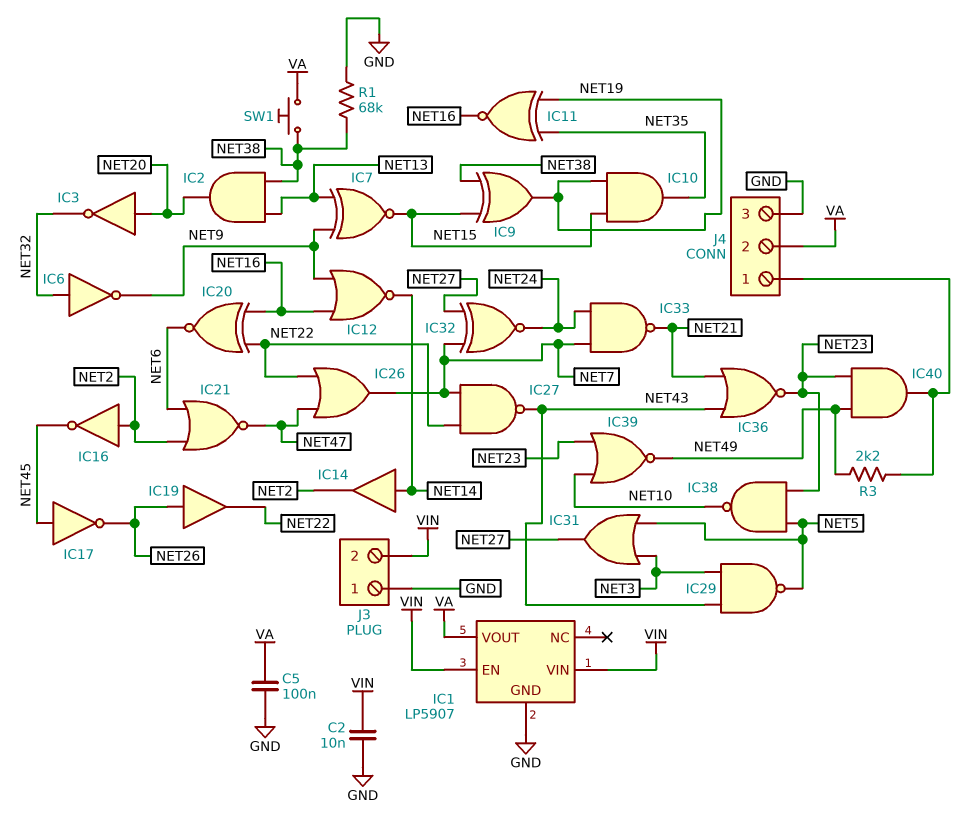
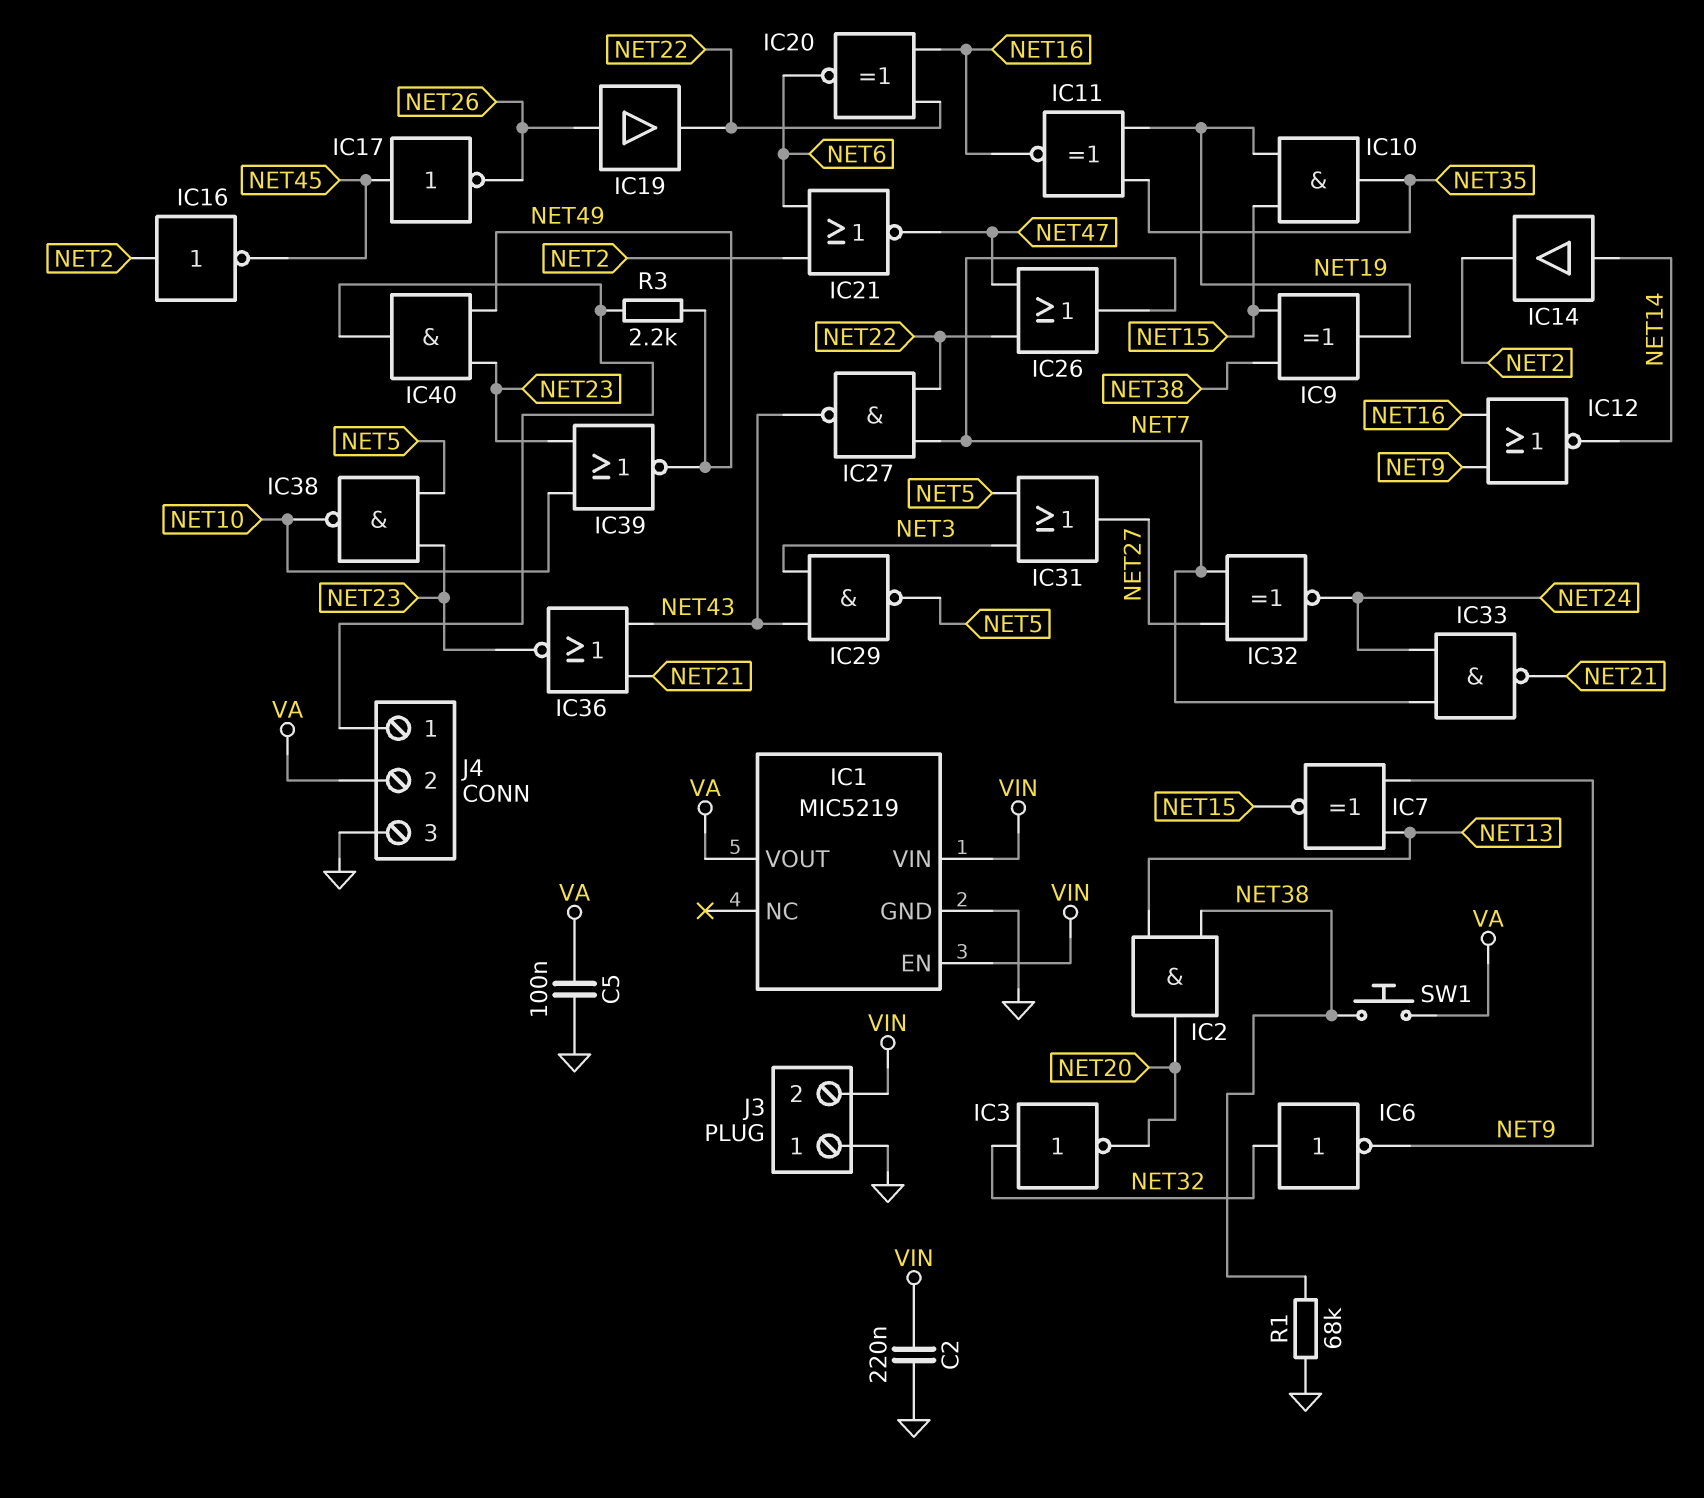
C2: 10nF (GND, VIN) -> 220nF (GND, VIN)
IC1: LP5907 -> MIC5219
IC3: NOT (in NET20, out NET32) -> NOT (in NET32, out NET20)

